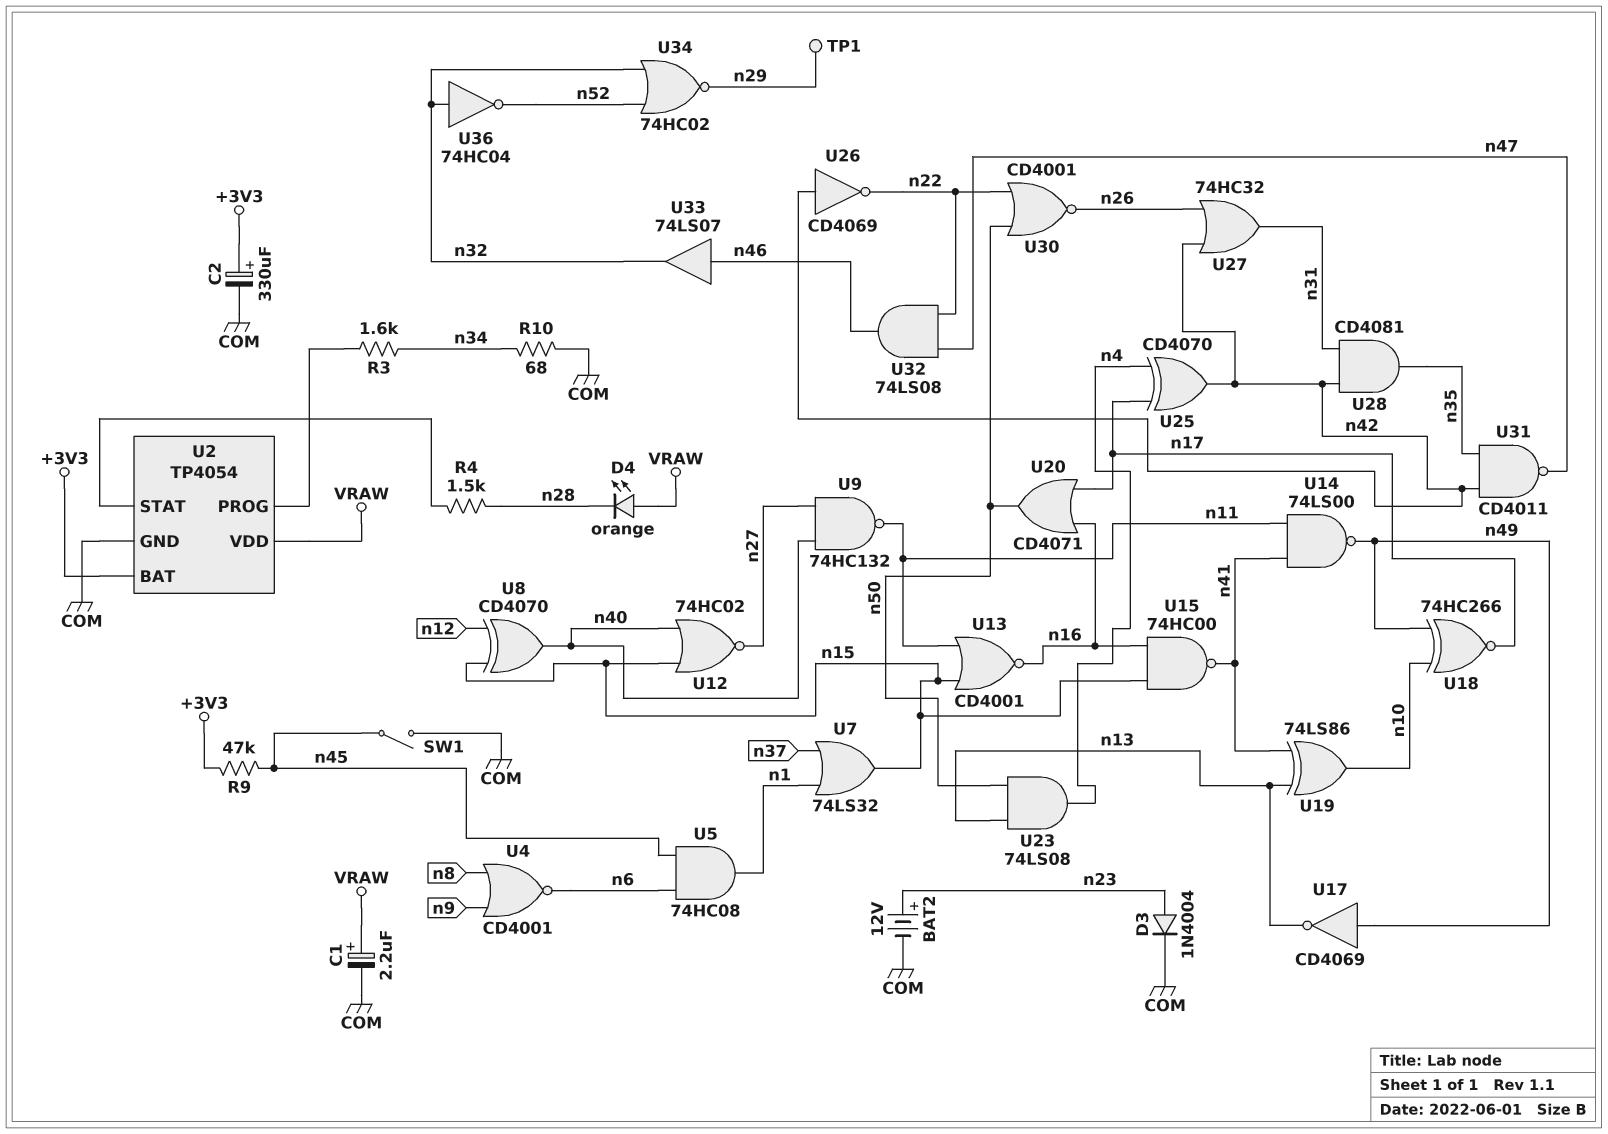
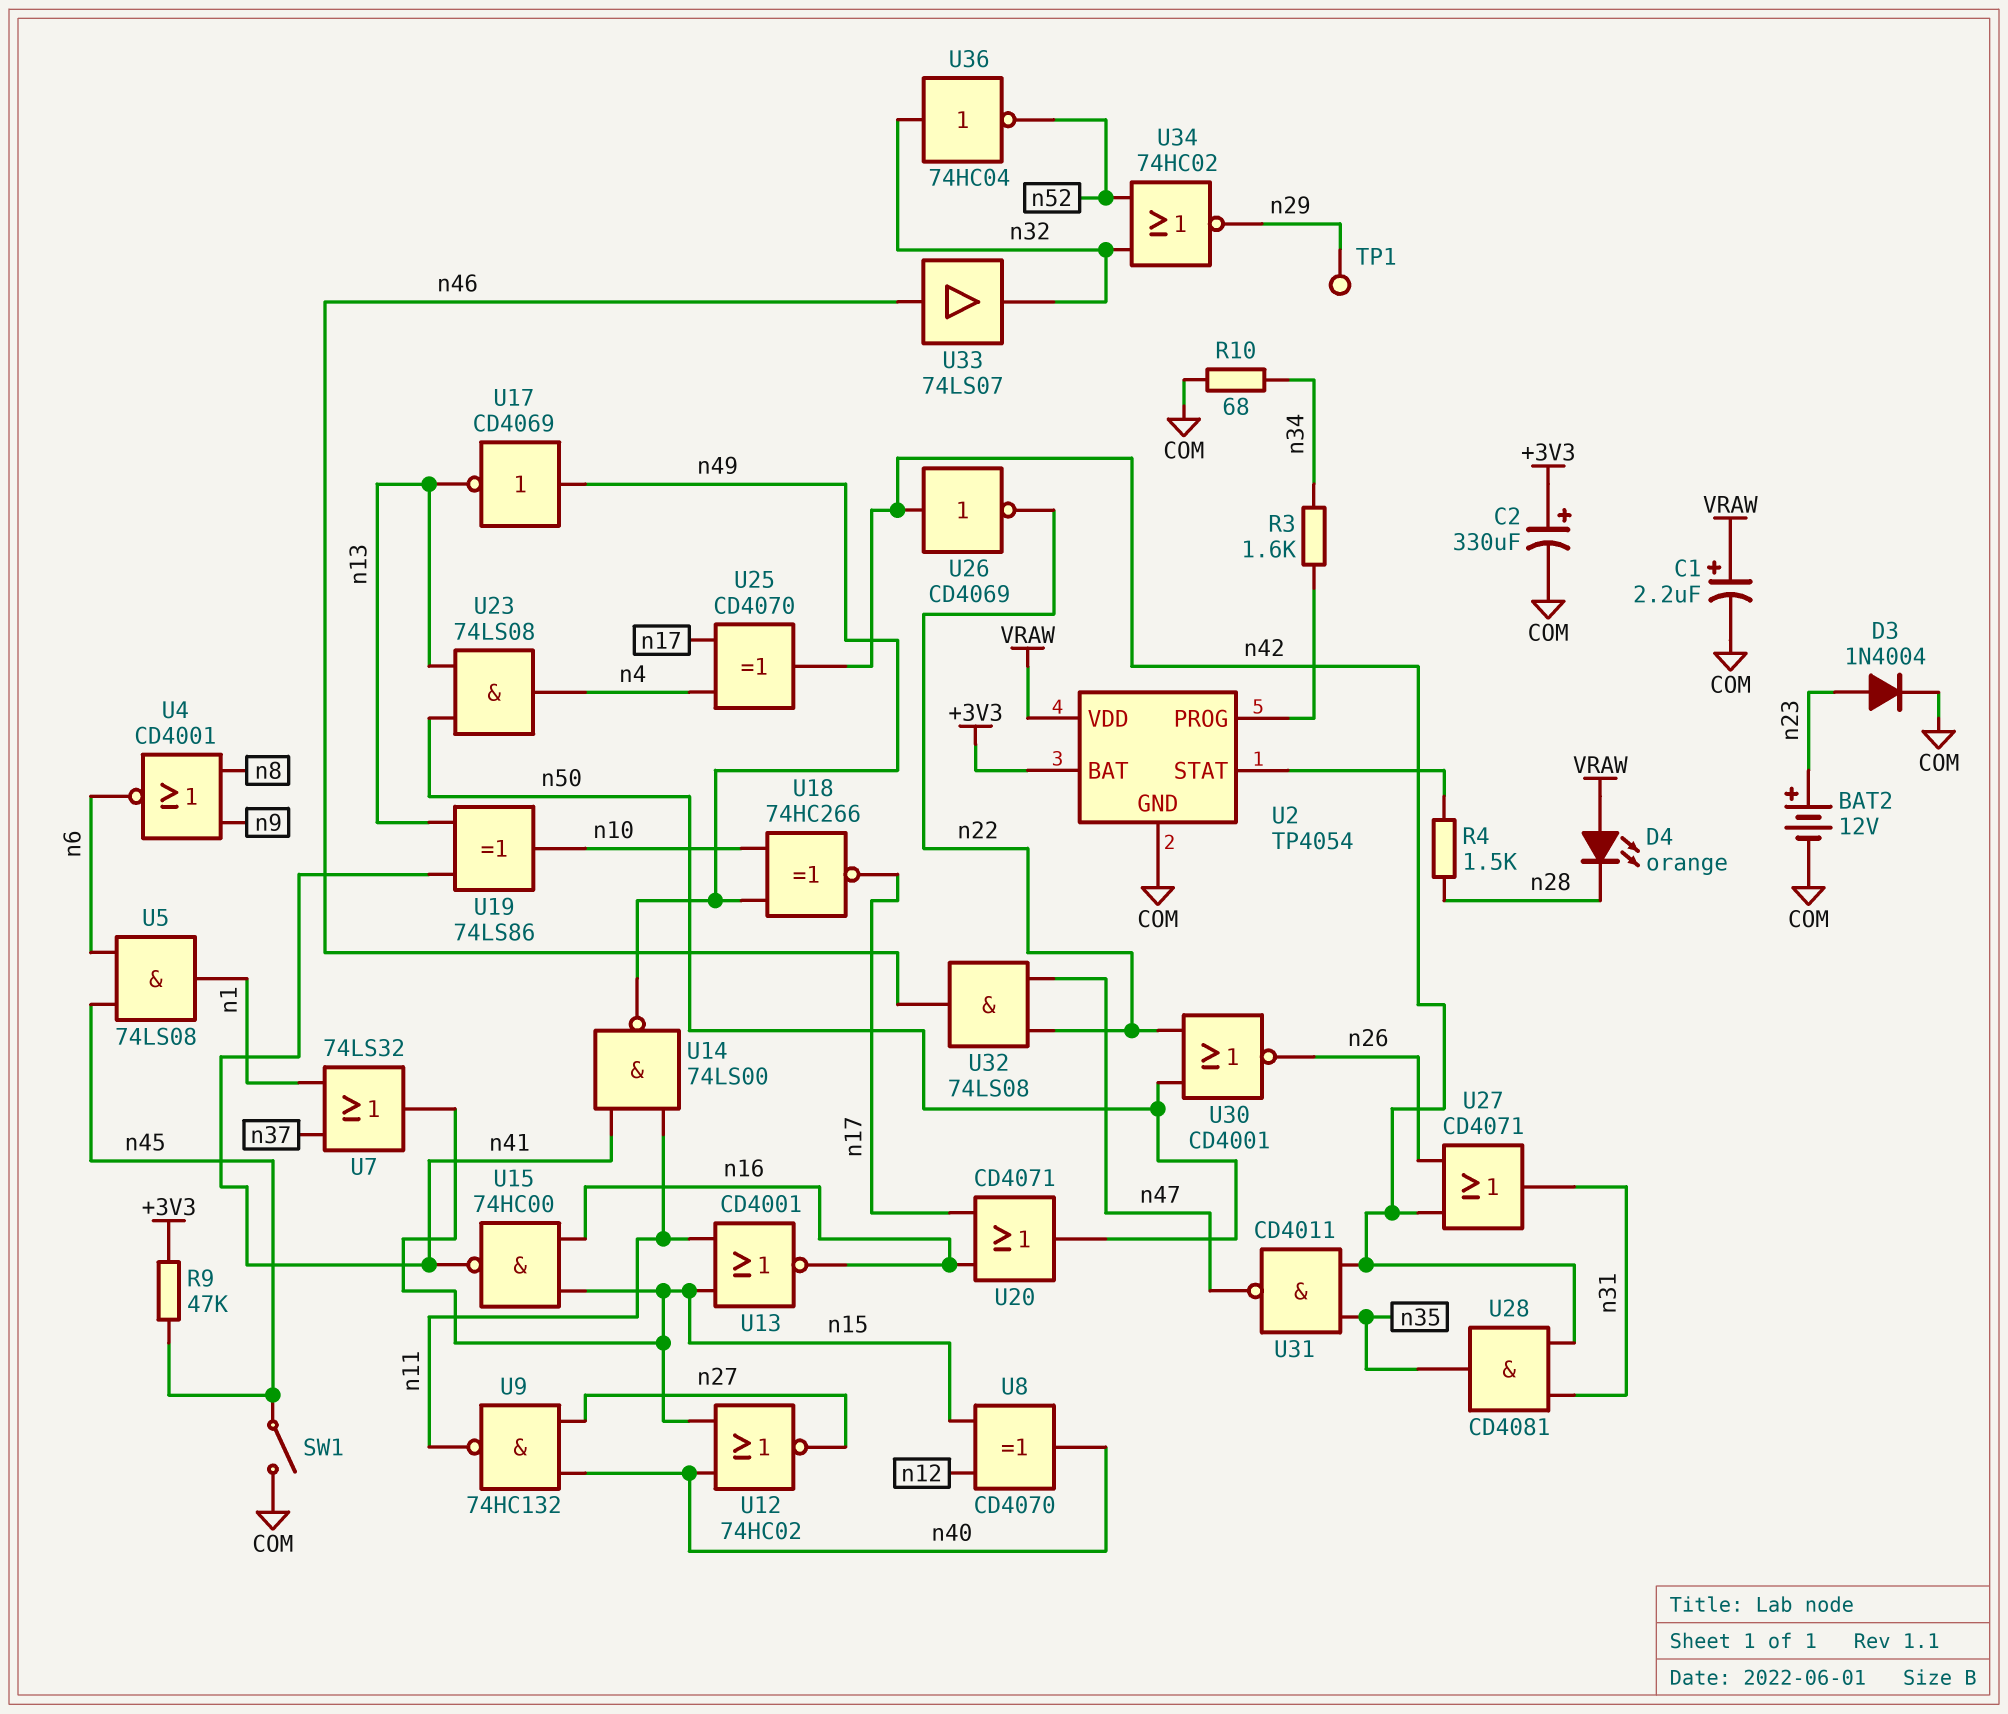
U5: AND 74HC08 (in n6, in n45, out n1) -> AND 74LS08 (in n6, in n45, out n1)
U27: OR 74HC32 (in n26, in n42, out n31) -> OR CD4071 (in n26, in n42, out n31)

